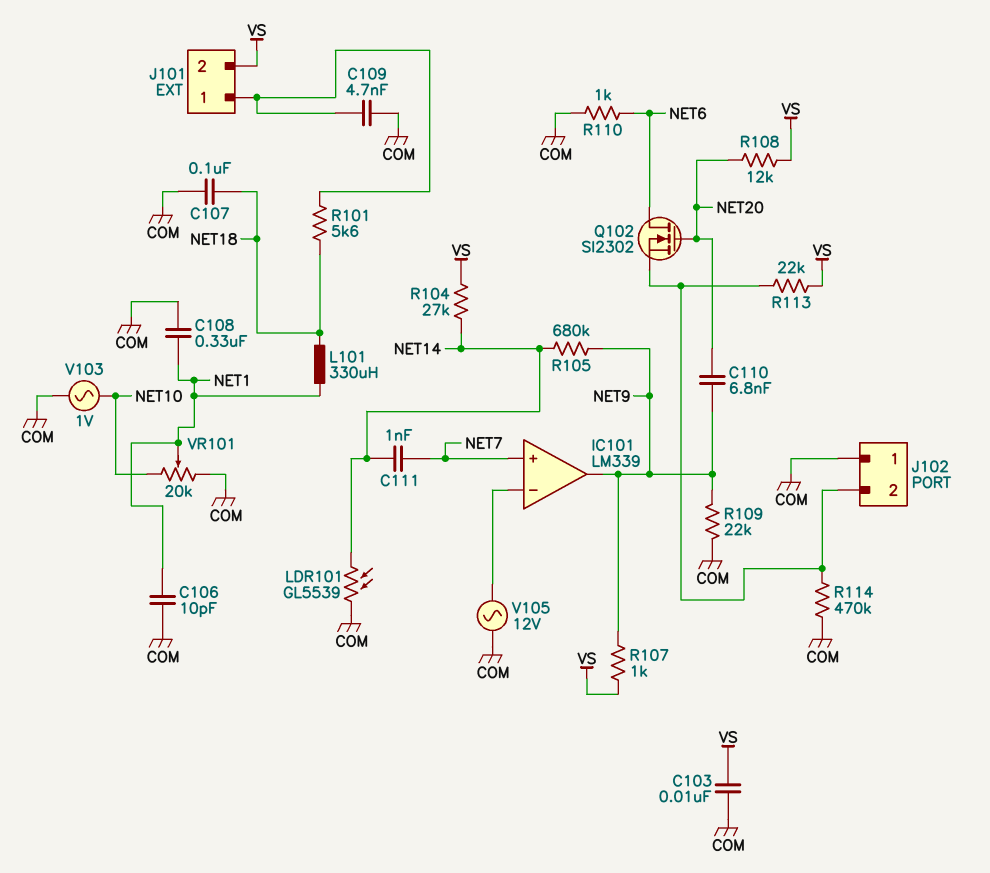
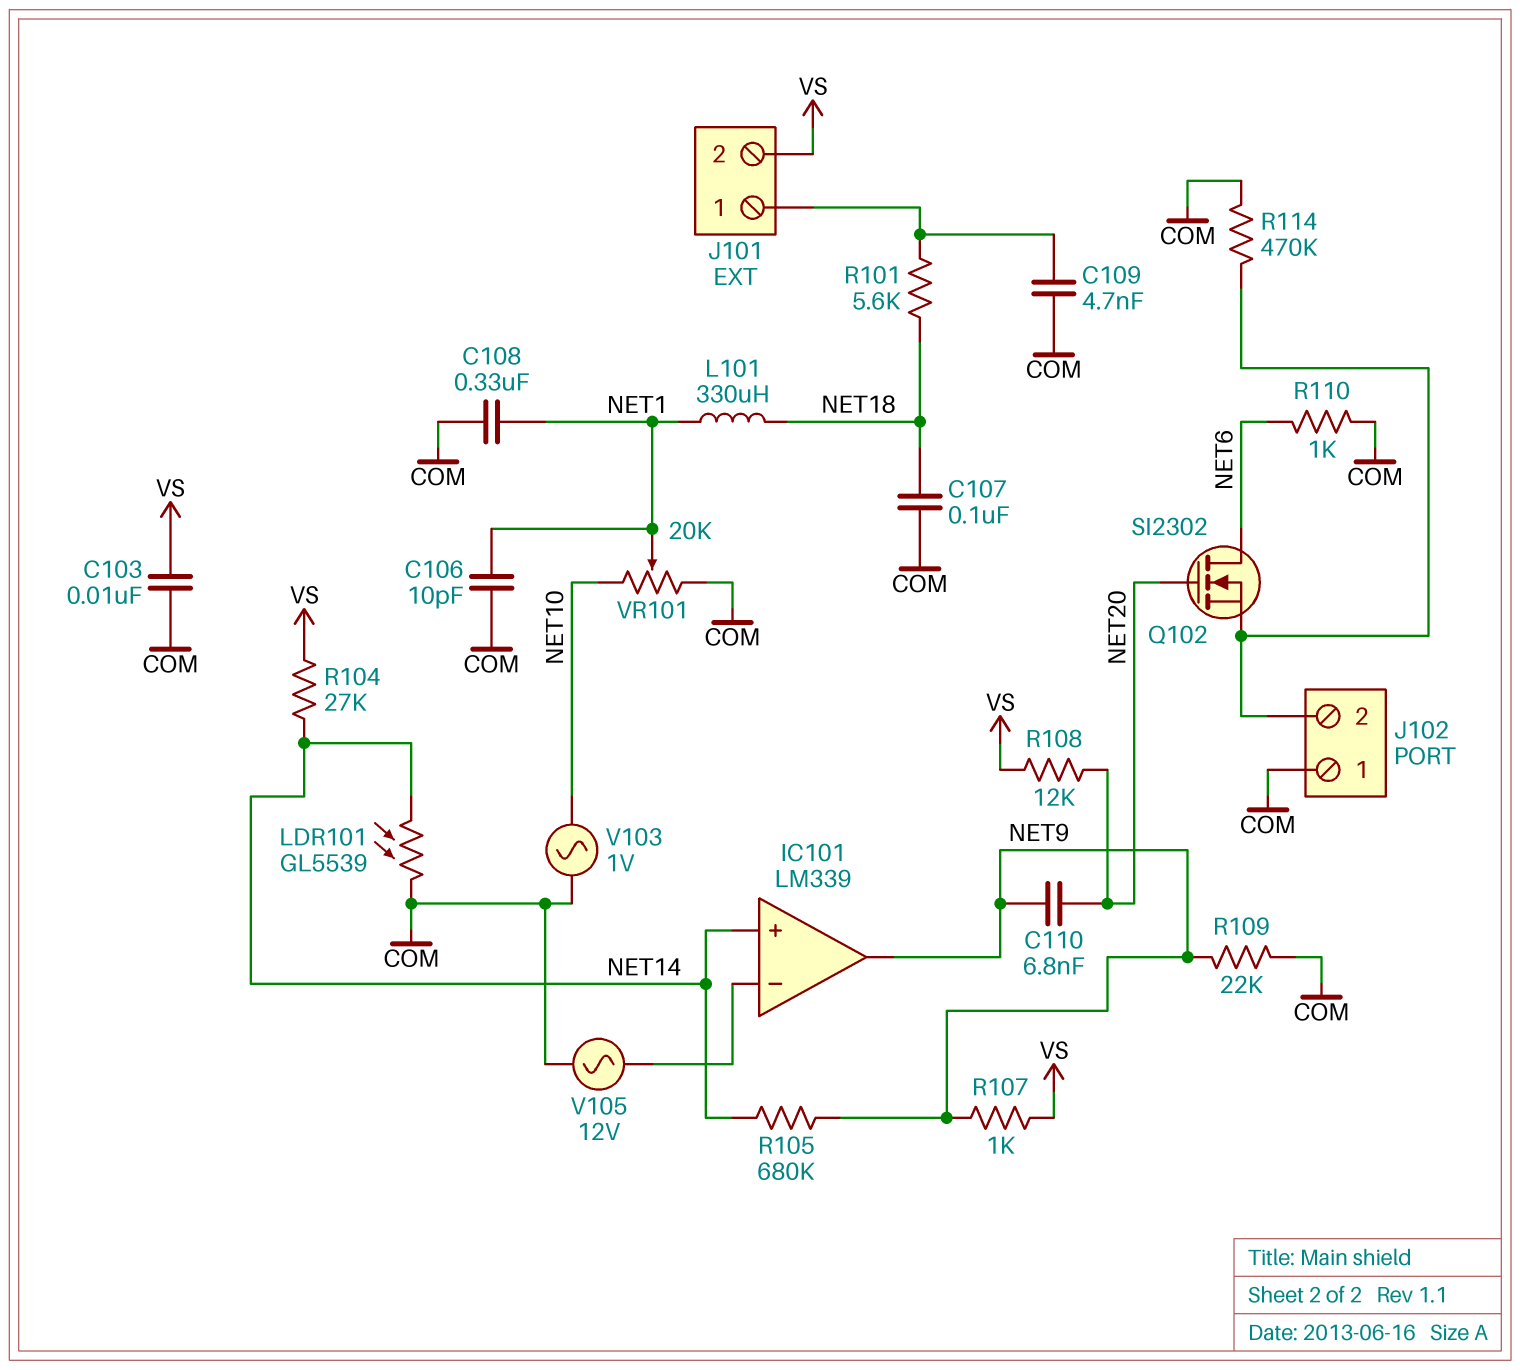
C111: 1nF (NET7, NET14) -> none
IC101 pin in+: NET7 -> NET14
R113: 22k (J102/2, VS) -> none

